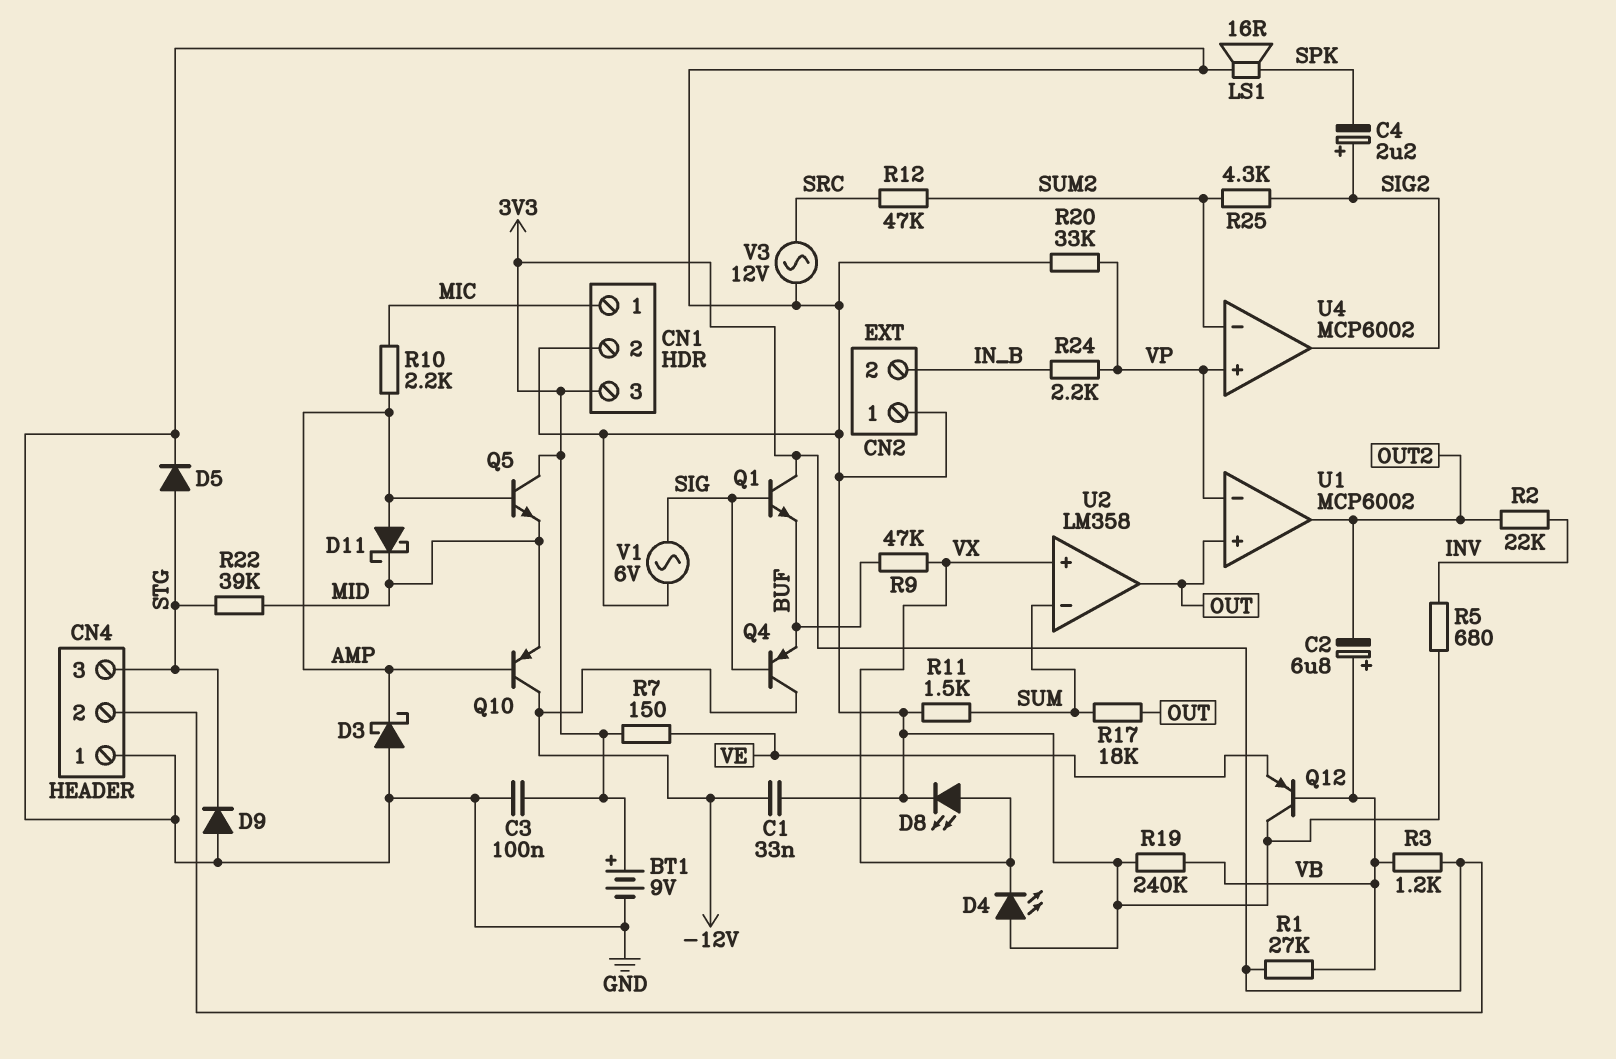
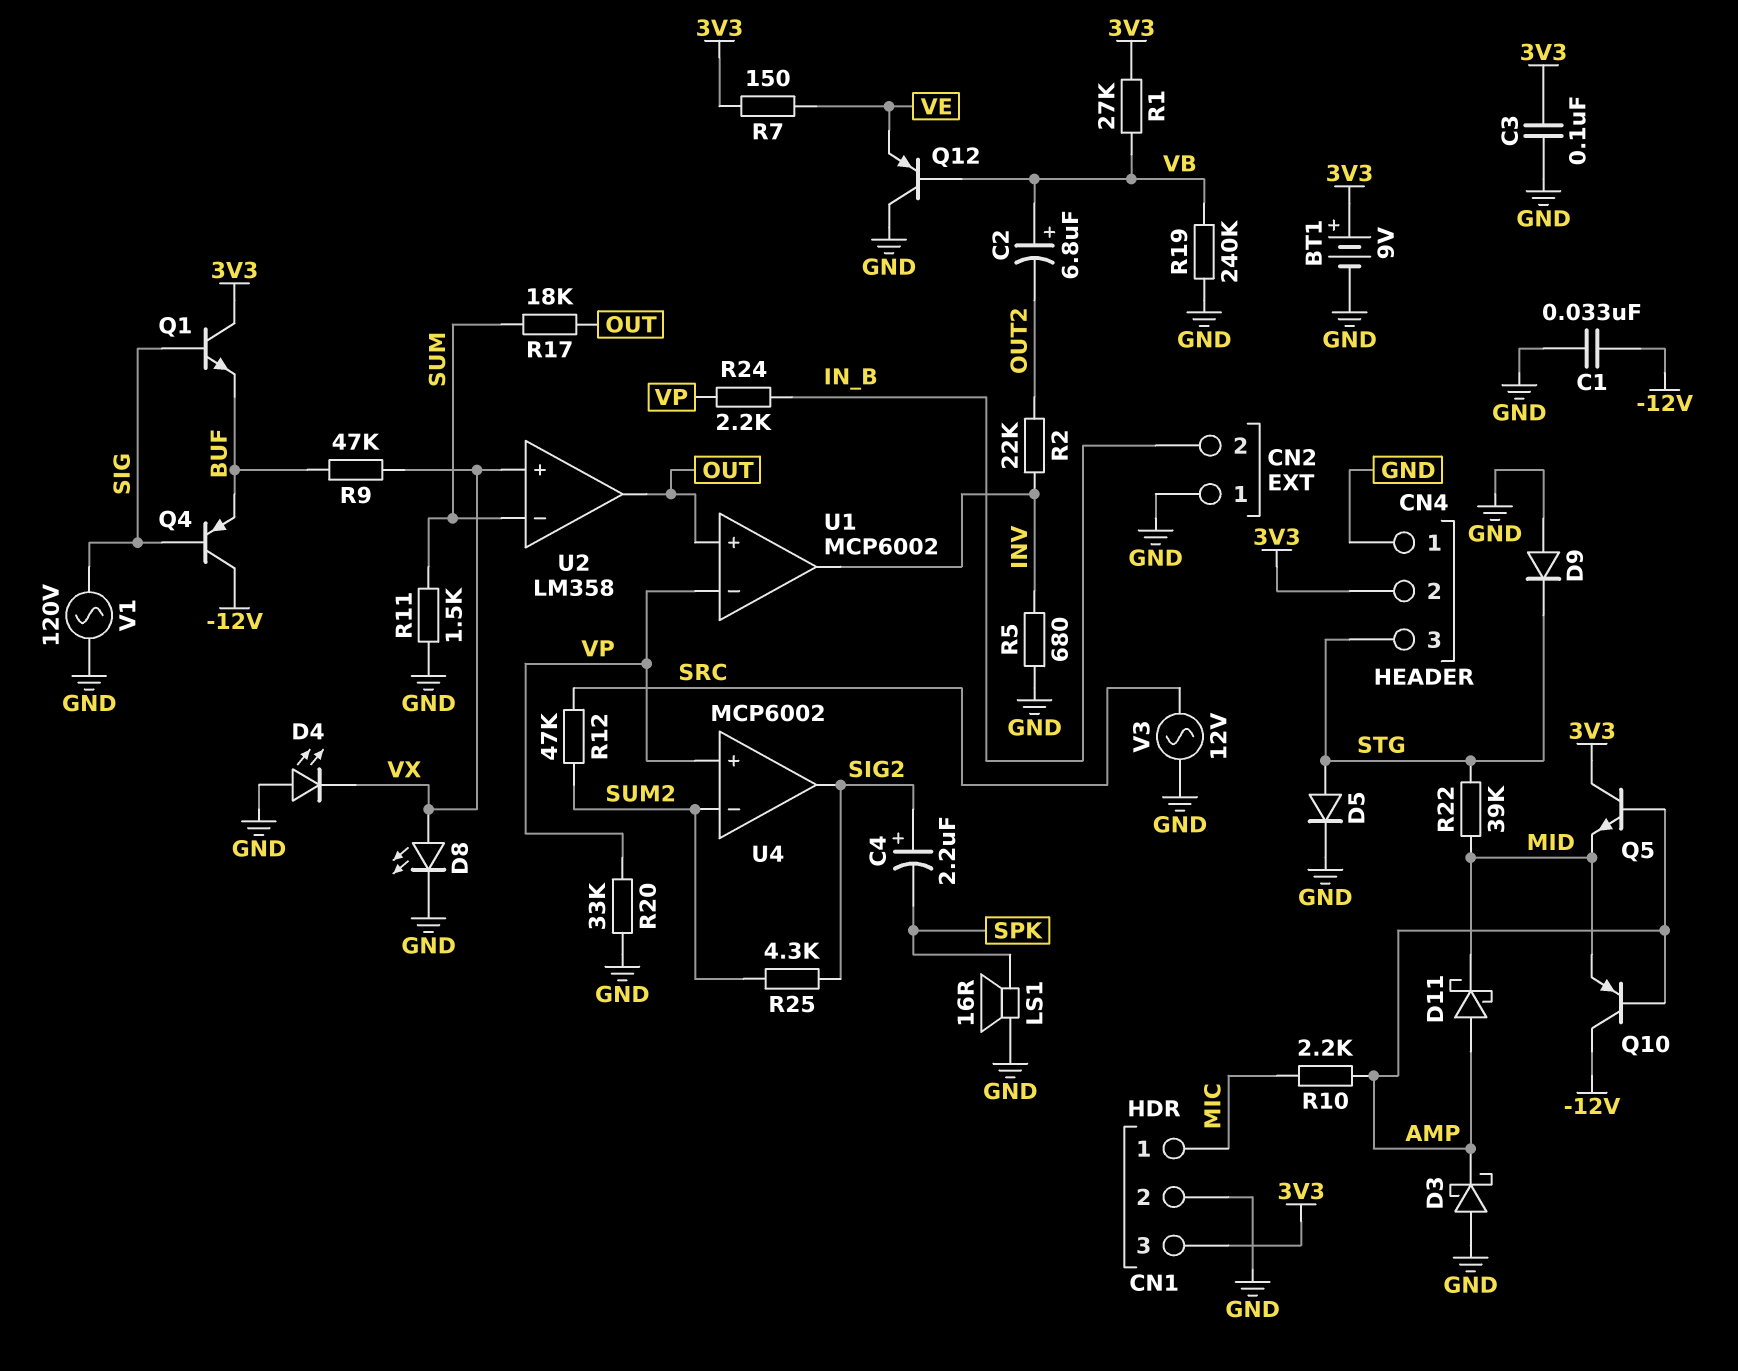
R3: 1.2k (3V3, VB) -> none
U1 pin out: OUT2 -> INV
V1: AC 6V (GND, SIG) -> AC 120V (GND, SIG)

